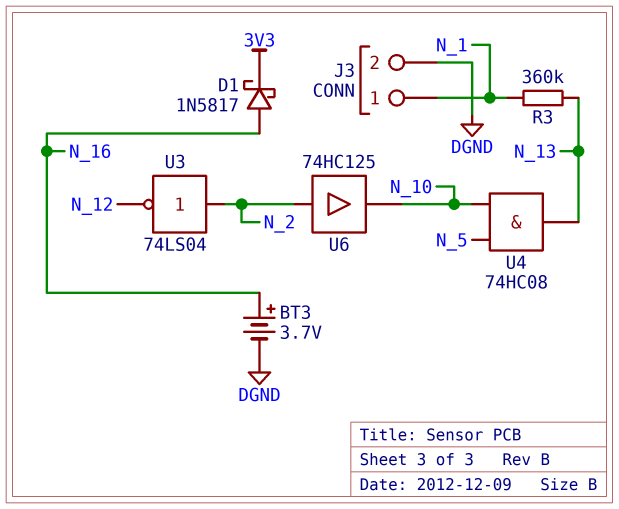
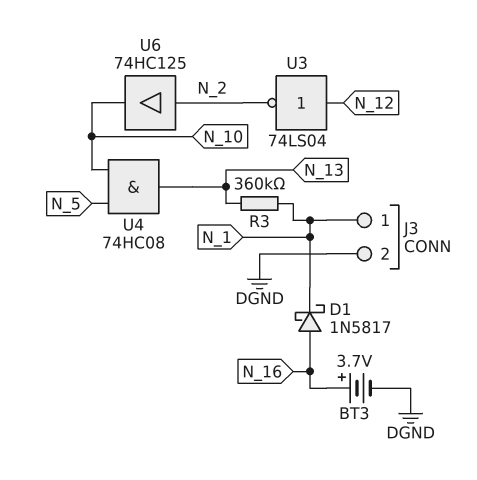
D1: schottky 1N5817 (A N_16, K 3V3) -> schottky 1N5817 (A N_16, K N_1)
U3: NOT 74LS04 (in N_2, out N_12) -> NOT 74LS04 (in N_12, out N_2)

